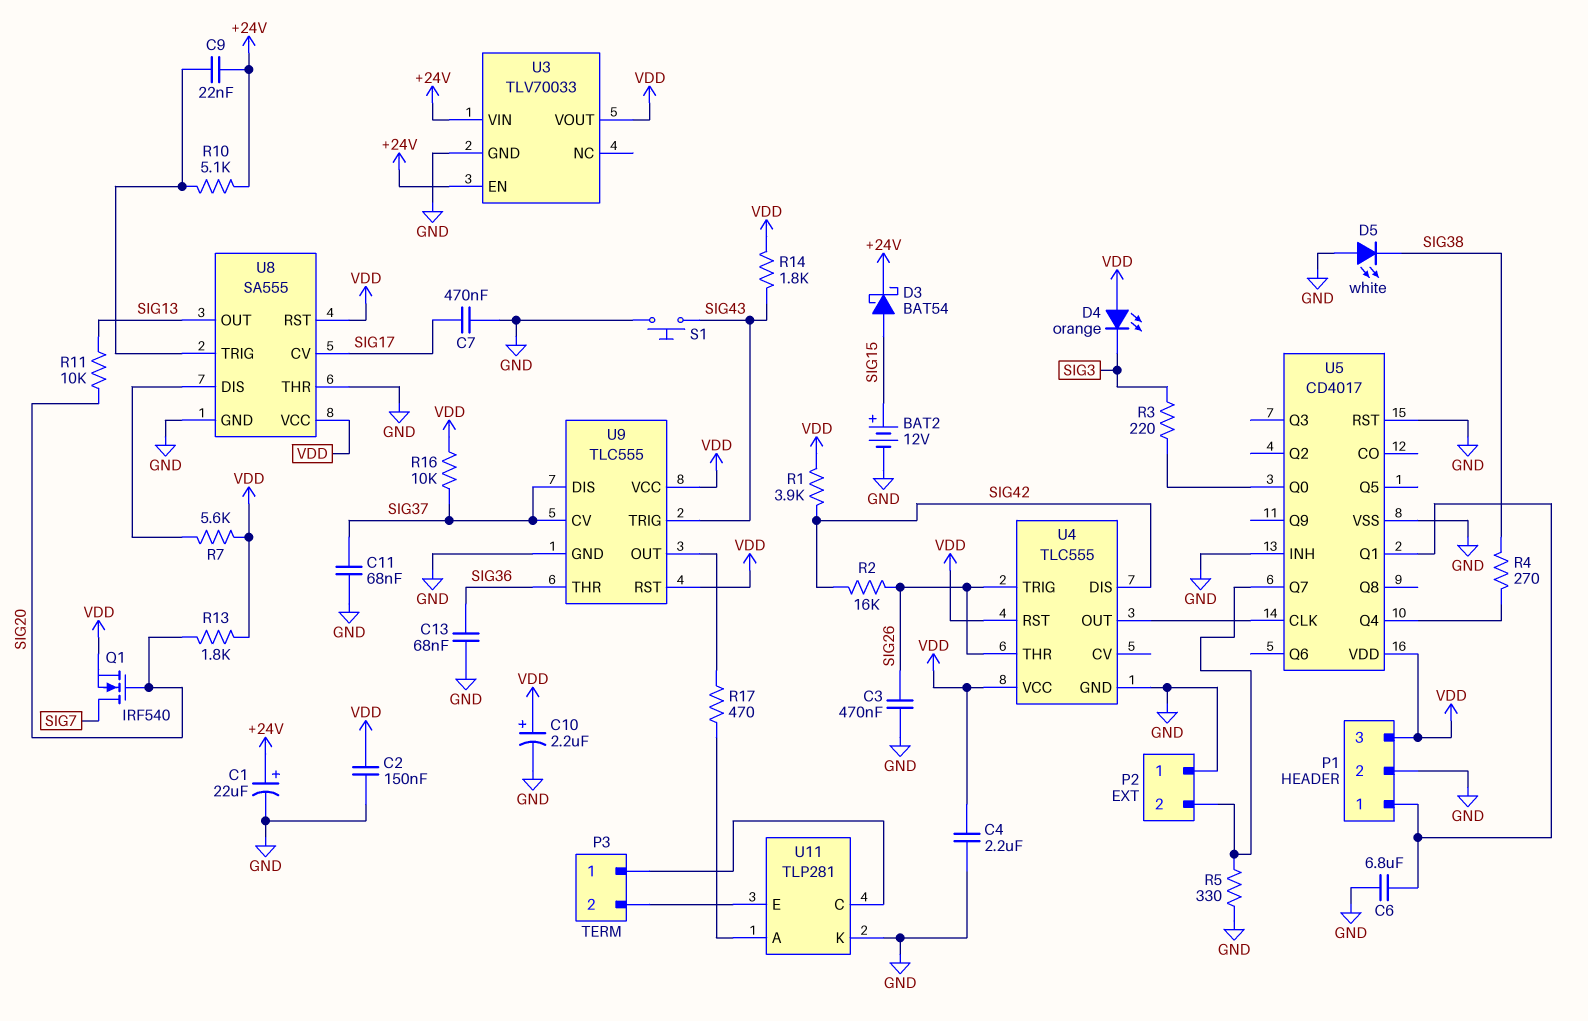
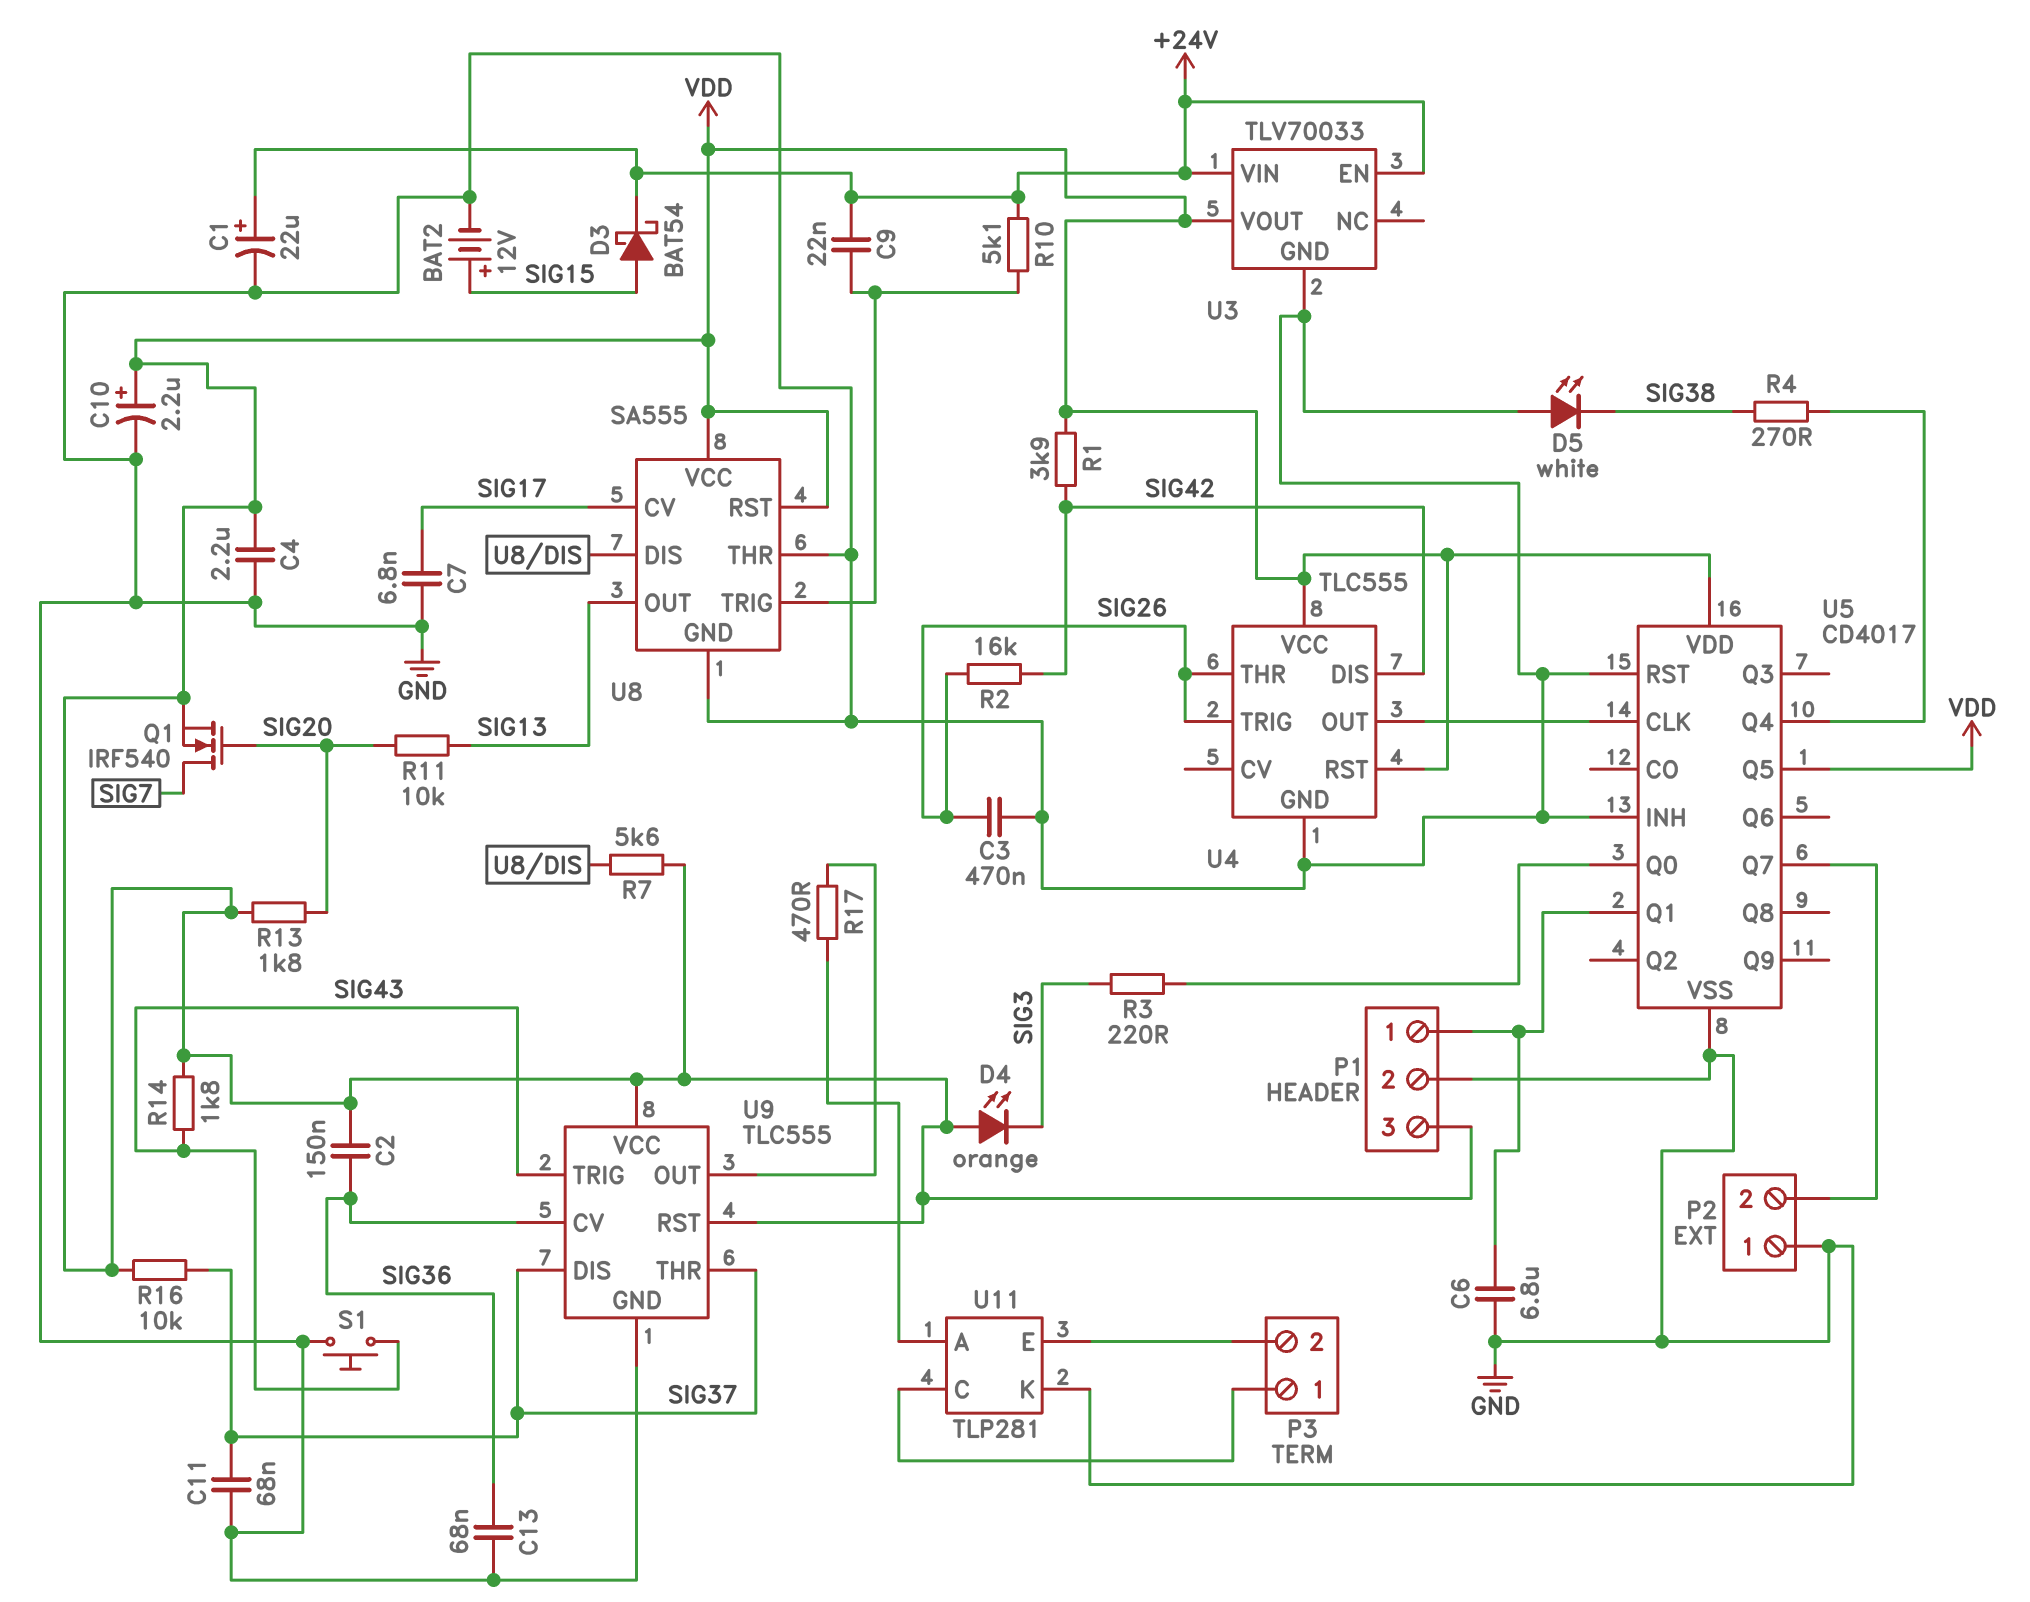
C2: 150nF (GND, VDD) -> 150nF (SIG36, VDD)
C7: 470nF (GND, SIG17) -> 6.8nF (GND, SIG17)
R5: 330 (GND, P2/2) -> none
U5 pin Q5: none -> VDD
U9 pin CV: SIG37 -> SIG36
U9 pin THR: SIG36 -> SIG37

